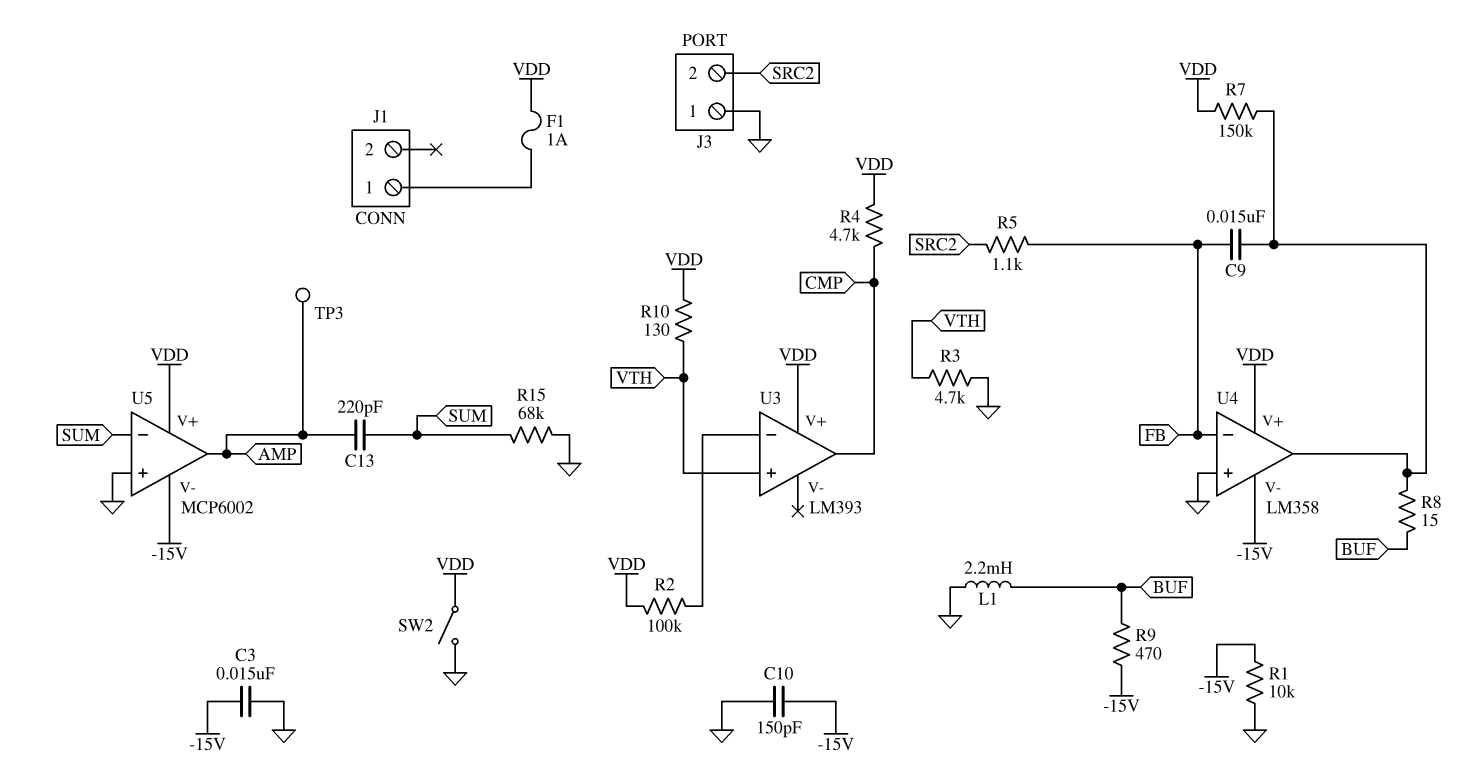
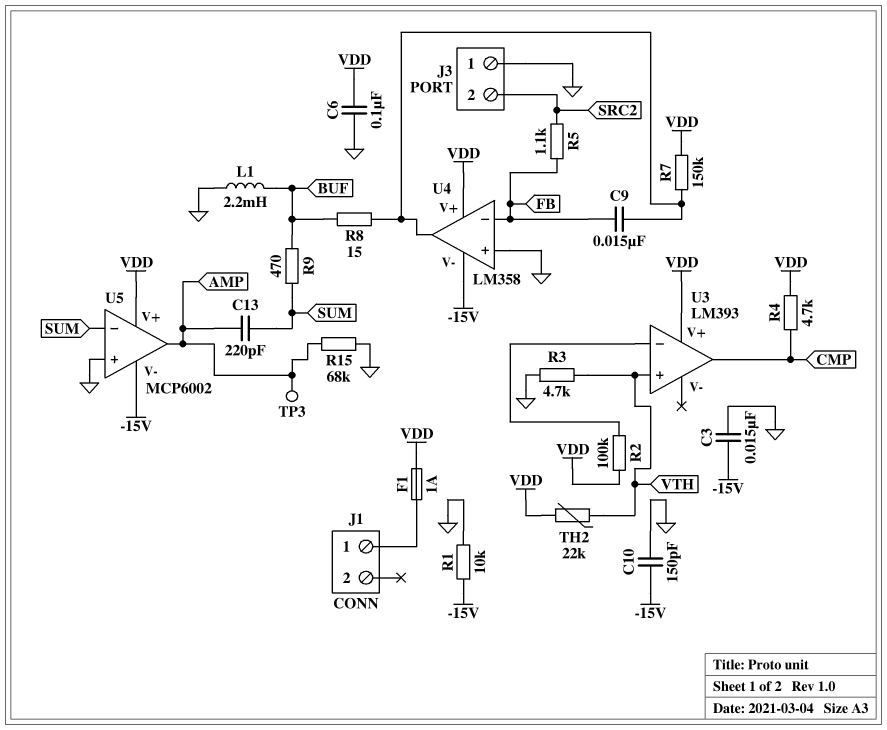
C6: none -> 100nF (GND, VDD)
R9: 470 (-15V, BUF) -> 470 (BUF, SUM)
R10: 130 (VDD, VTH) -> none
R15: 68k (GND, SUM) -> 68k (AMP, GND)
SW2: switch (GND, VDD) -> none
TH2: none -> 22k (VDD, VTH)

